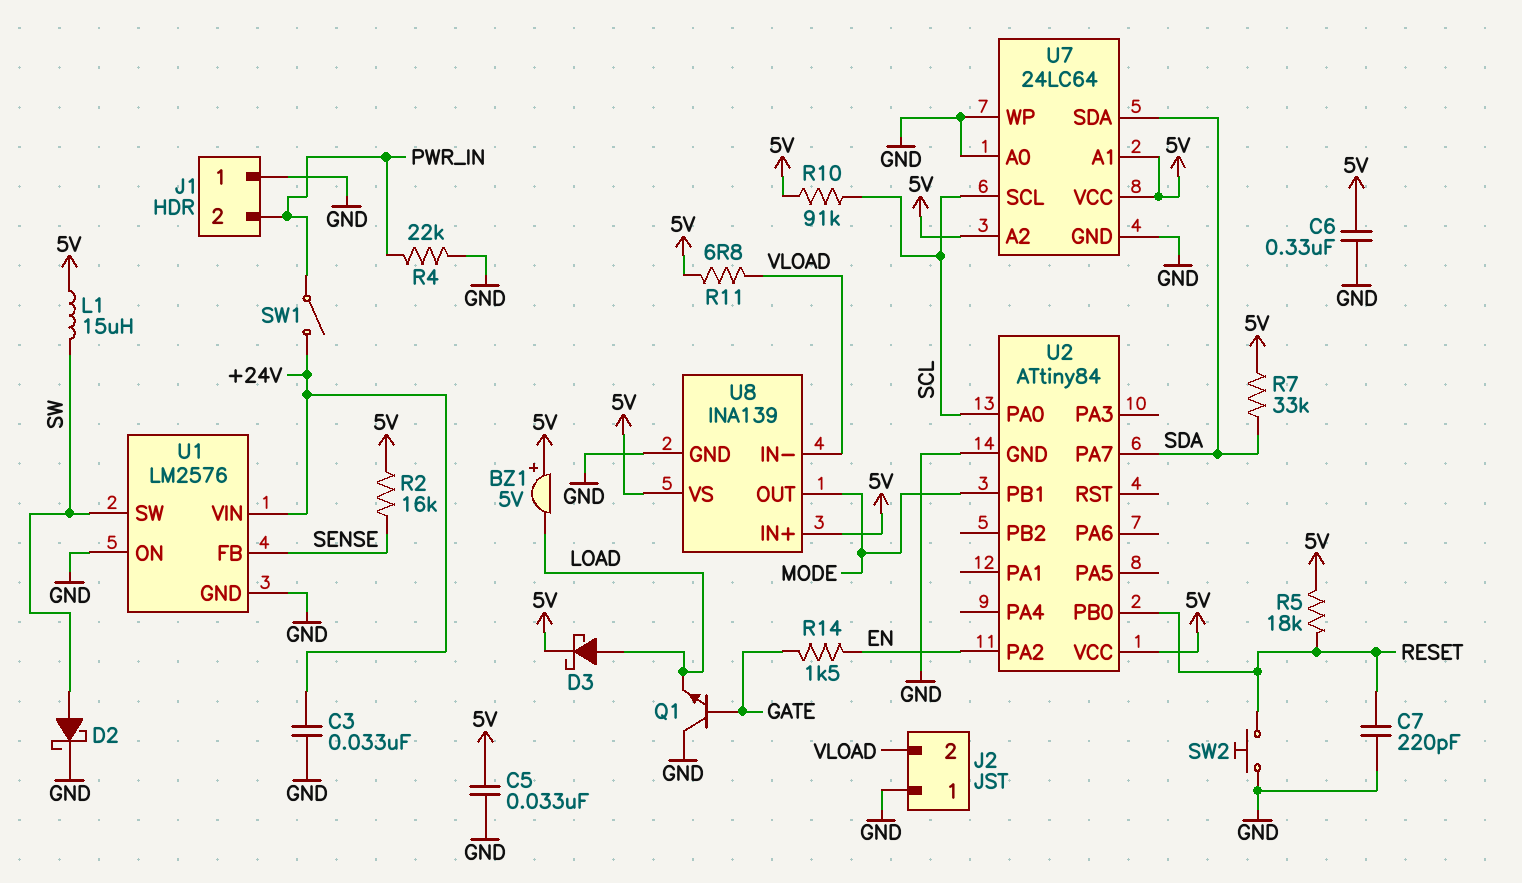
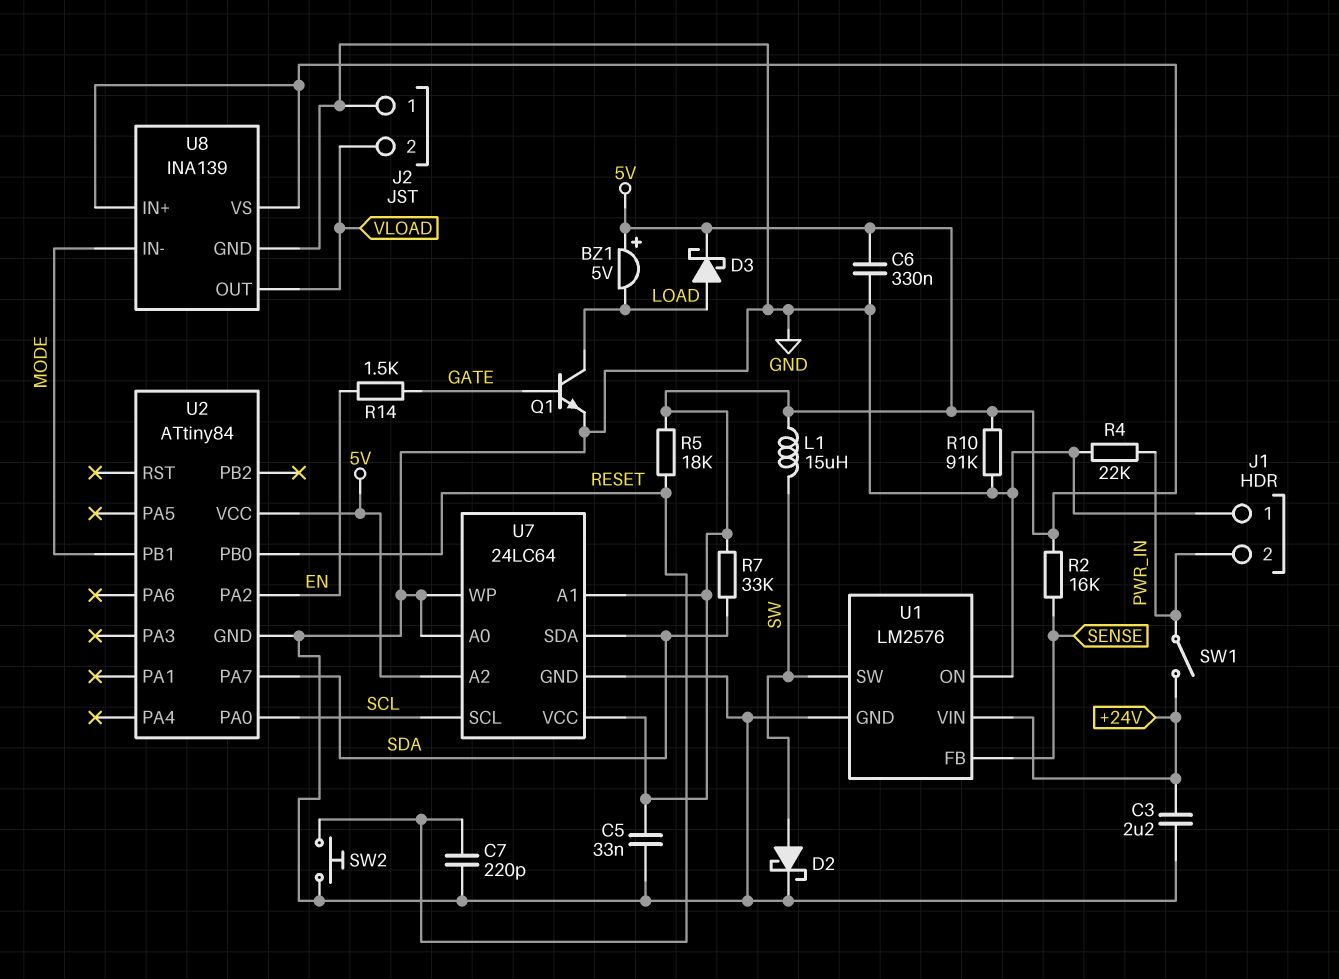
C3: 33nF (+24V, GND) -> 2.2uF (+24V, GND)
Q1: NPN (B GATE, C GND, E LOAD) -> NPN (B GATE, C LOAD, E GND)
R10: 91k (5V, SCL) -> 91k (5V, GND)
R11: 6.8 (5V, VLOAD) -> none
U8 pin IN-: VLOAD -> MODE
U8 pin OUT: MODE -> VLOAD

